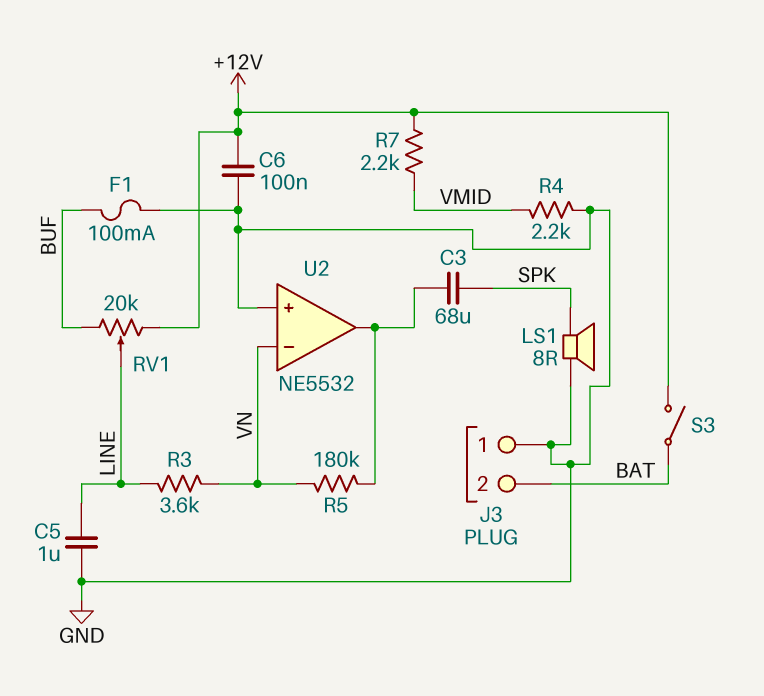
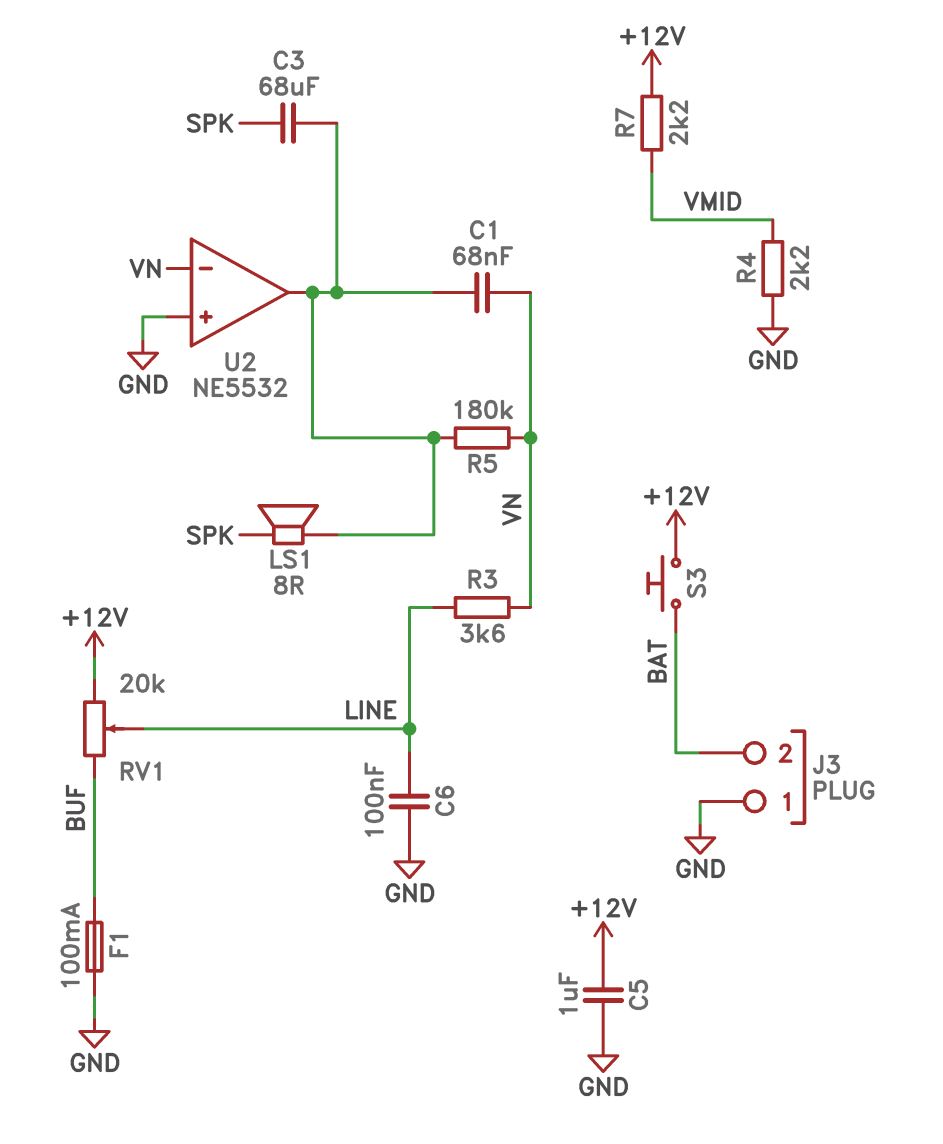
C1: none -> 68nF (U2/out, VN)
C5: 1uF (GND, LINE) -> 1uF (+12V, GND)
C6: 100nF (+12V, GND) -> 100nF (GND, LINE)
LS1: speaker 8R (GND, SPK) -> speaker 8R (SPK, U2/out)
S3: switch (+12V, BAT) -> button (+12V, BAT)

